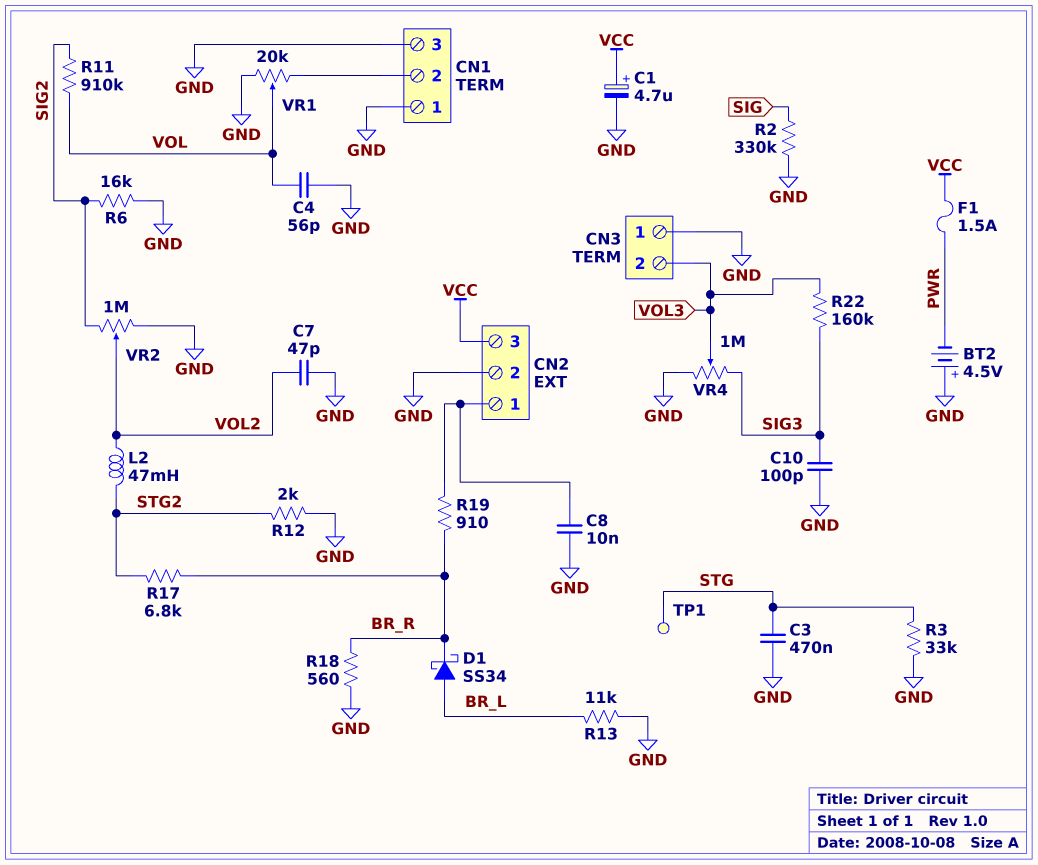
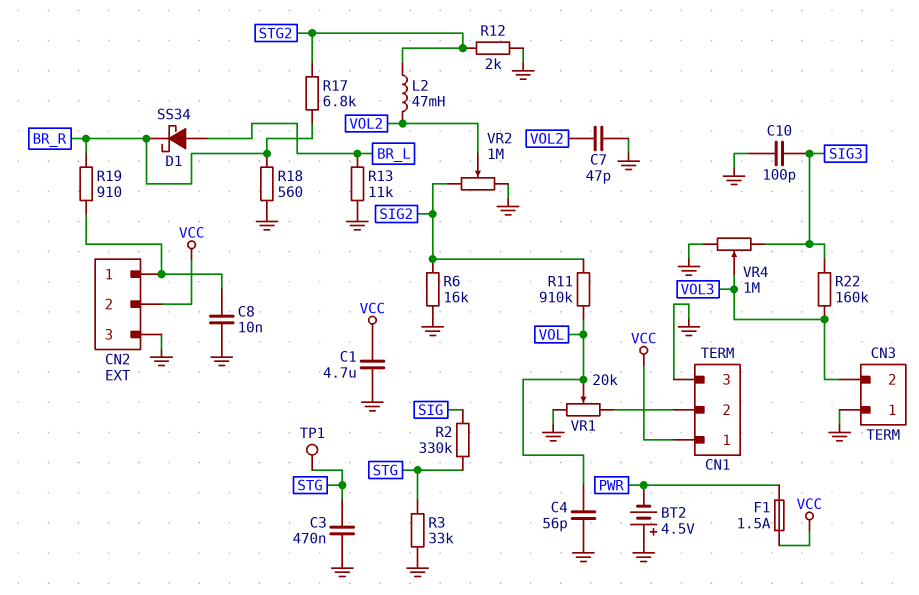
C1: 4.7uF (plus VCC, minus GND) -> 4.7uF (GND, VCC)
CN1 pin 1: GND -> VCC
CN2 pin 2: GND -> VCC
CN2 pin 3: VCC -> GND
R2: 330k (GND, SIG) -> 330k (SIG, STG)

